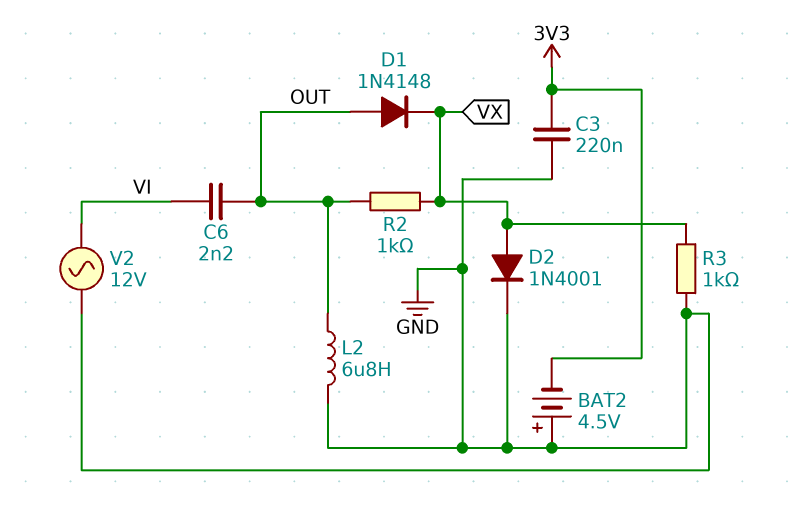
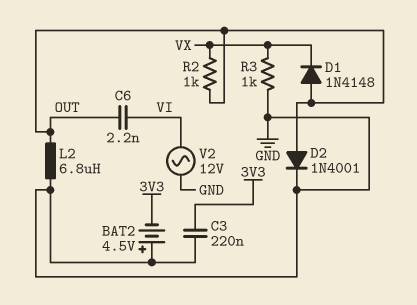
D2: diode 1N4001 (A VX, K GND) -> diode 1N4001 (A OUT, K GND)

